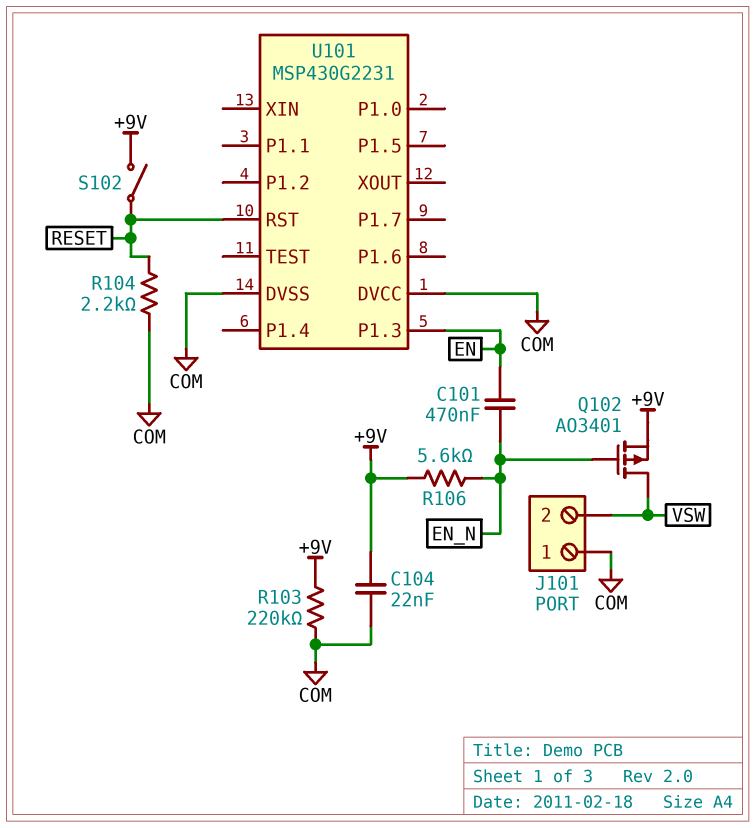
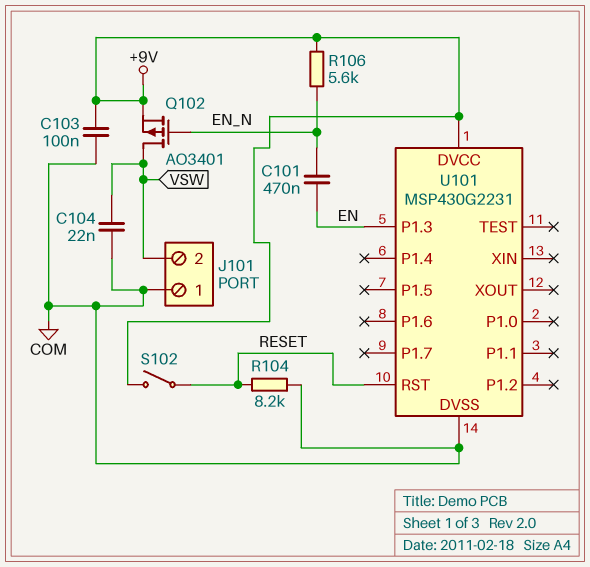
C103: none -> 100nF (+9V, COM)
C104: 22nF (+9V, COM) -> 22nF (COM, VSW)
R103: 220k (+9V, COM) -> none
R104: 2.2k (COM, RESET) -> 8.2k (COM, RESET)
U101 pin DVCC: COM -> +9V

